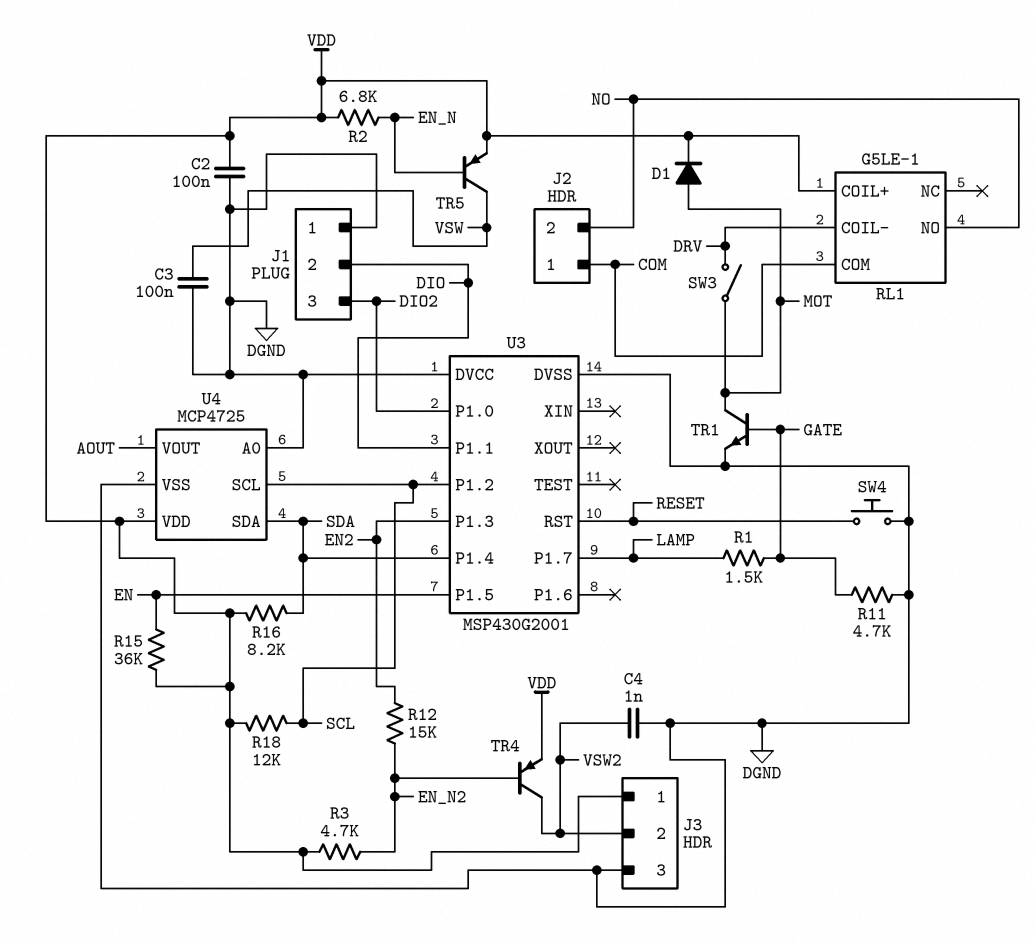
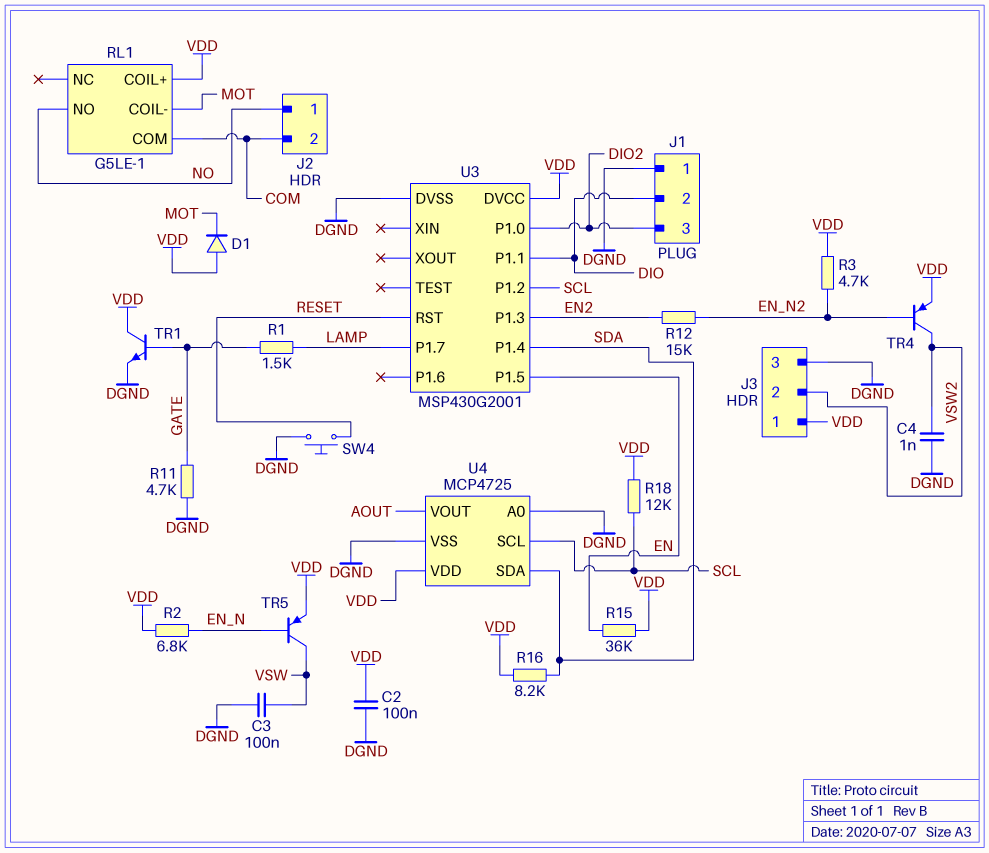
D1: diode (A MOT, K VDD) -> diode (A VDD, K MOT)
J2 pin 1: COM -> NO
J2 pin 2: NO -> COM
RL1 pin COIL-: DRV -> MOT
SW3: switch (DRV, MOT) -> none
TR1: NPN (B GATE, C MOT, E DGND) -> NPN (B GATE, C VDD, E DGND)
U3 pin DVCC: DGND -> VDD

